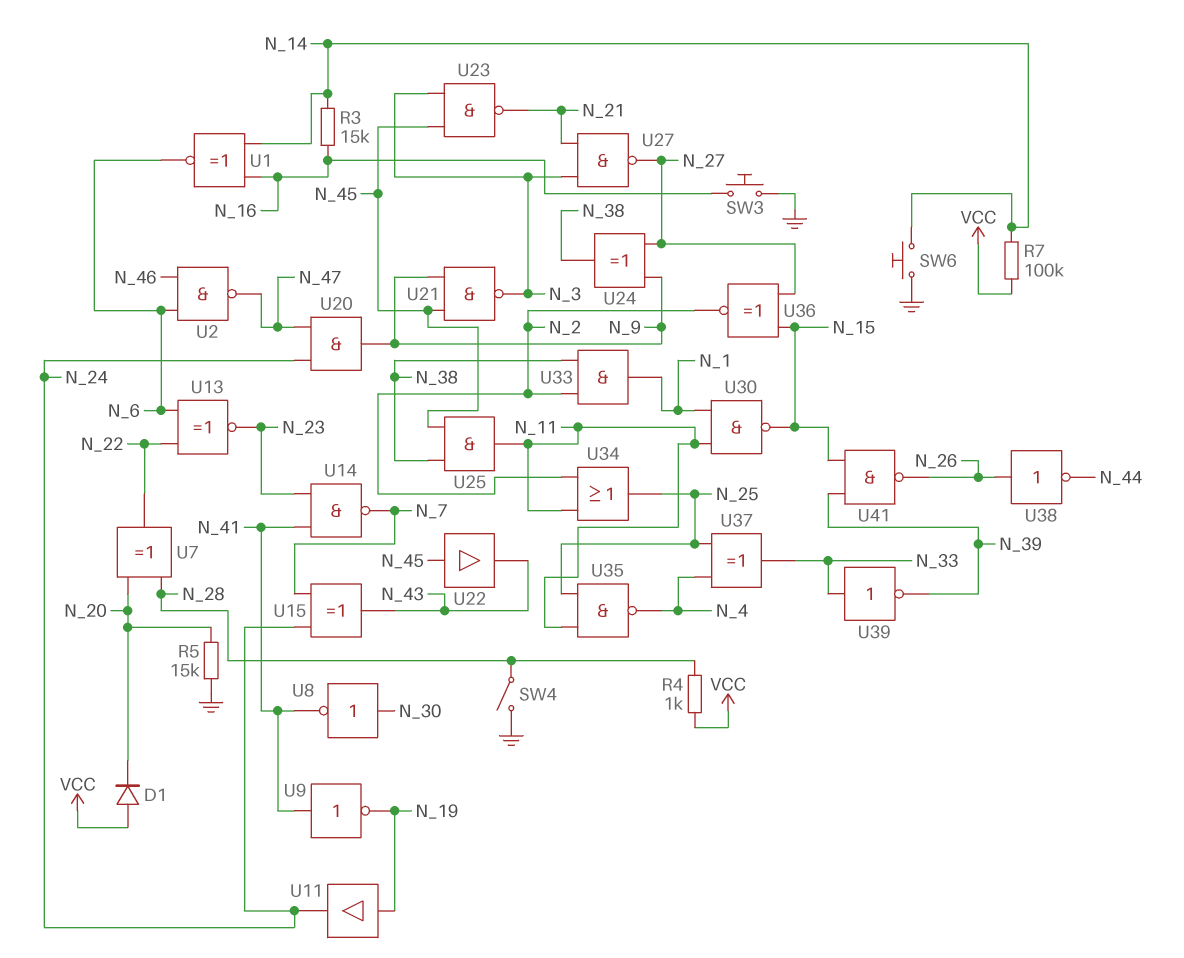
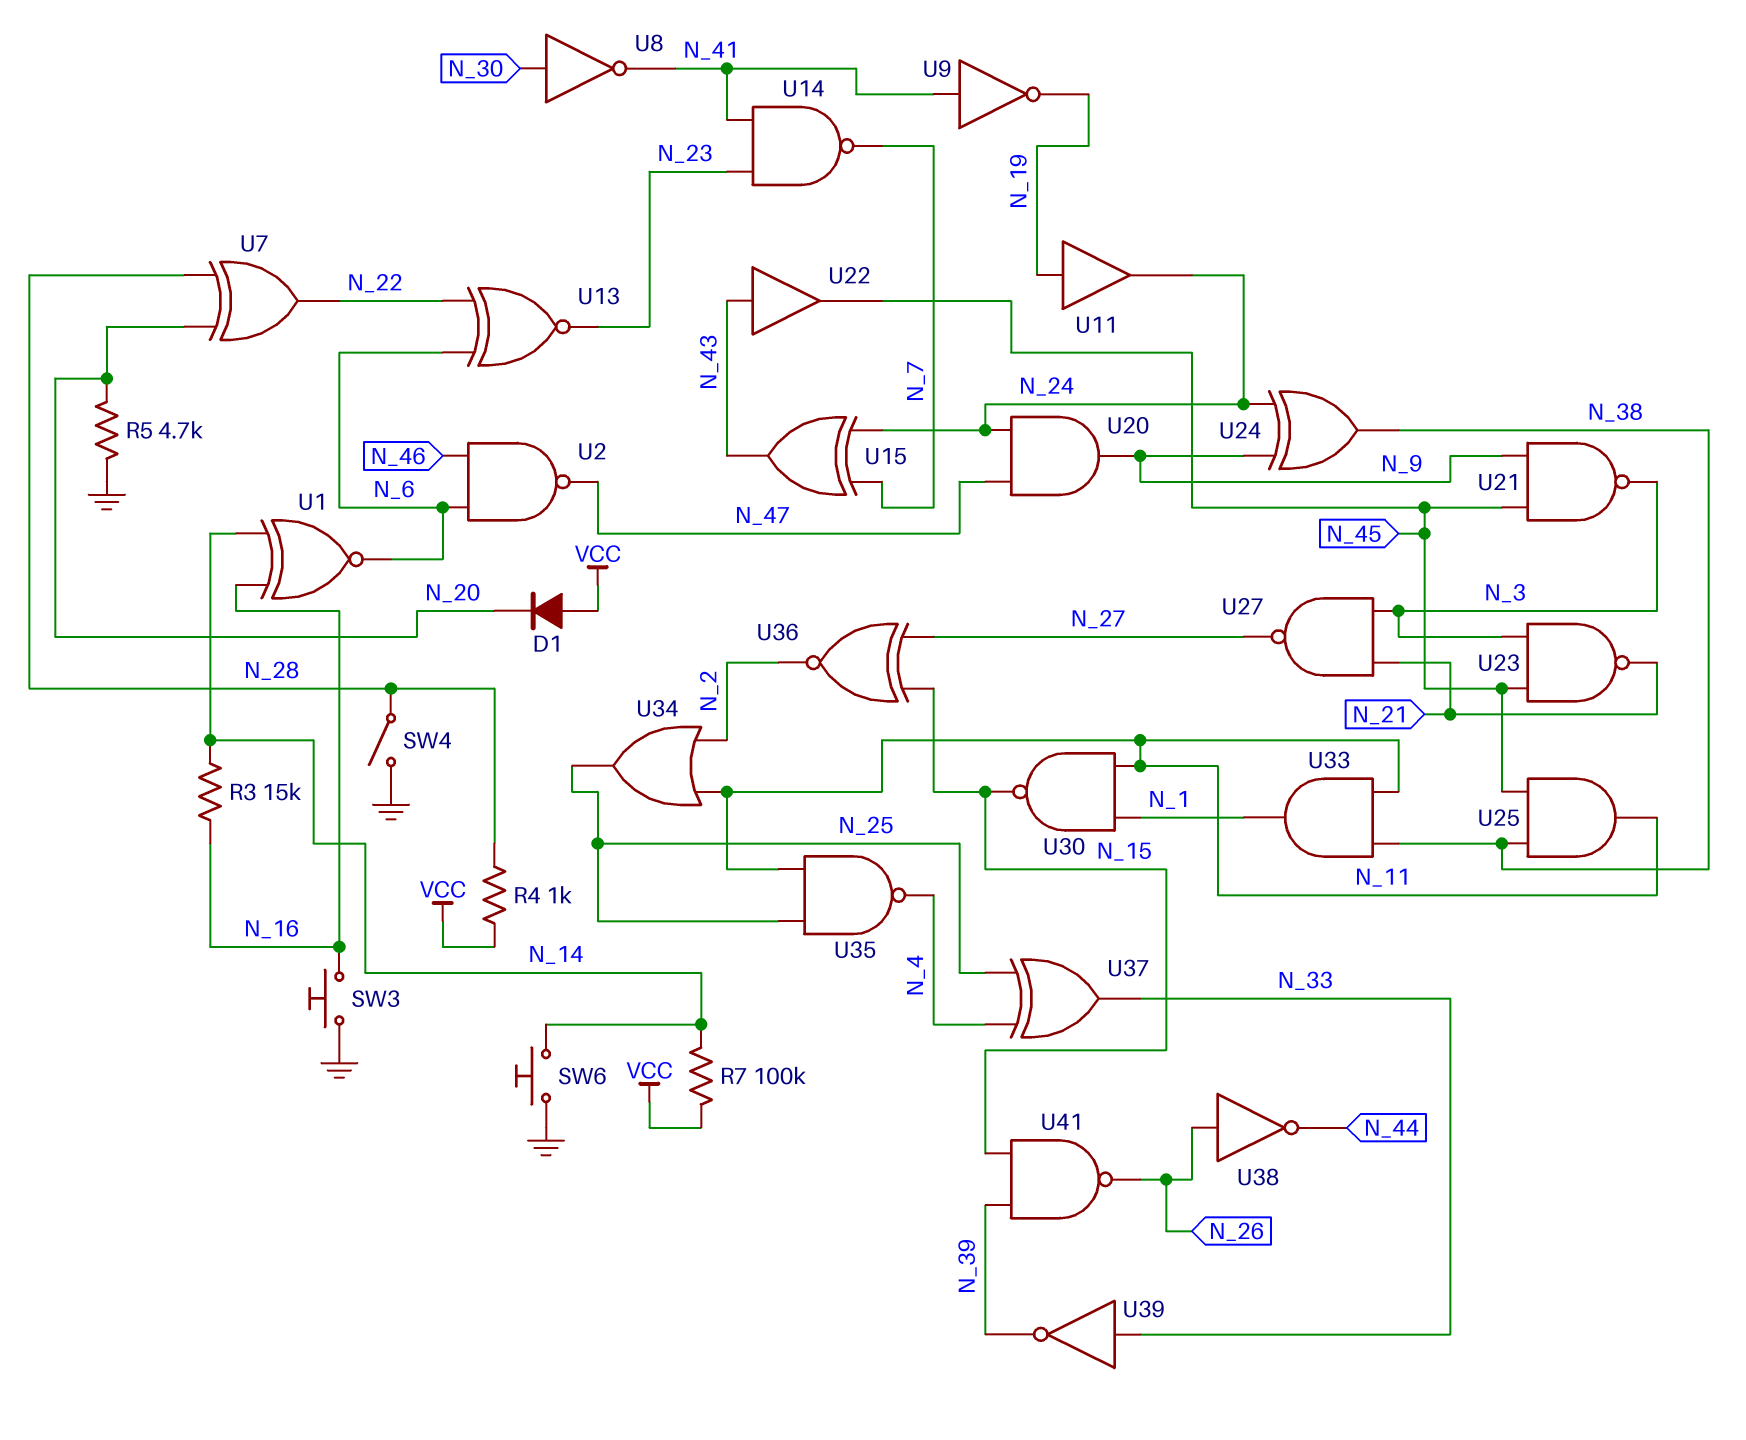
R5: 15k (GND, N_20) -> 4.7k (GND, N_20)
U22: buffer (in N_45, out N_43) -> buffer (in N_43, out N_45)
U24: XOR (in N_9, in N_27, out N_38) -> XOR (in N_9, in N_24, out N_38)
U33: AND (in N_2, in N_38, out N_1) -> AND (in N_11, in N_38, out N_1)

